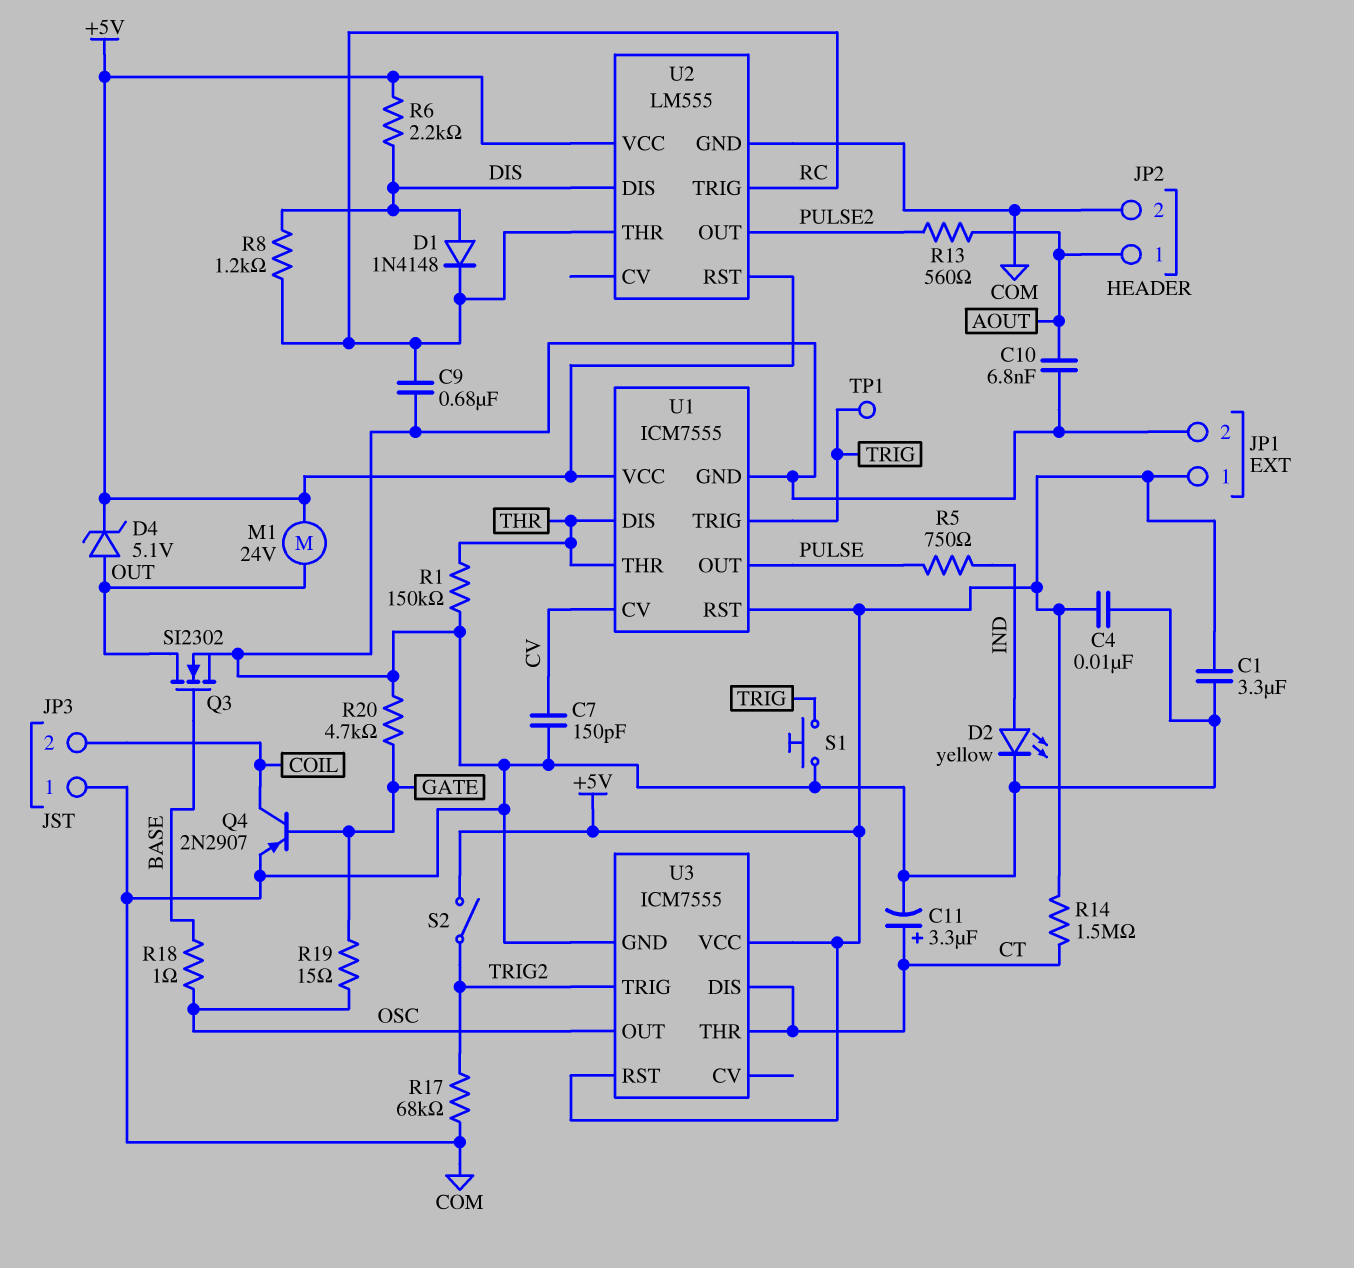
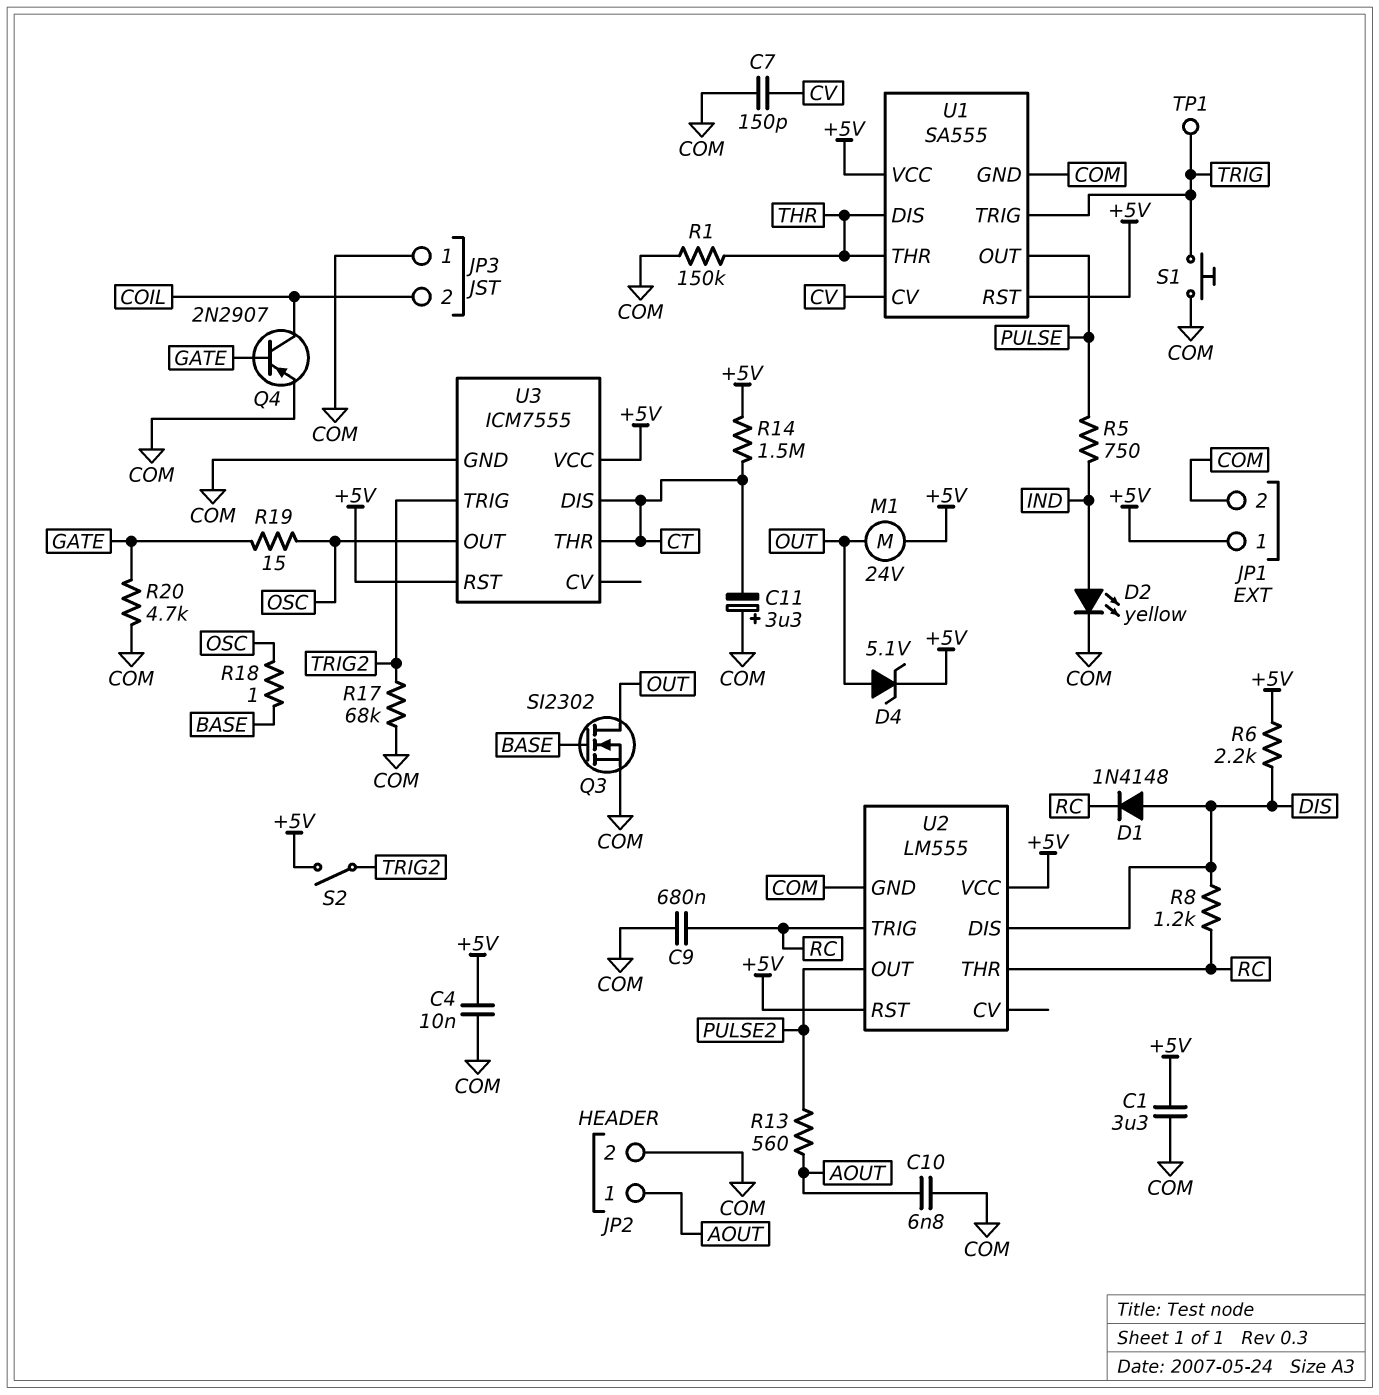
C11: 3.3uF (plus CT, minus COM) -> 3.3uF (plus COM, minus CT)
U1: ICM7555 -> SA555

